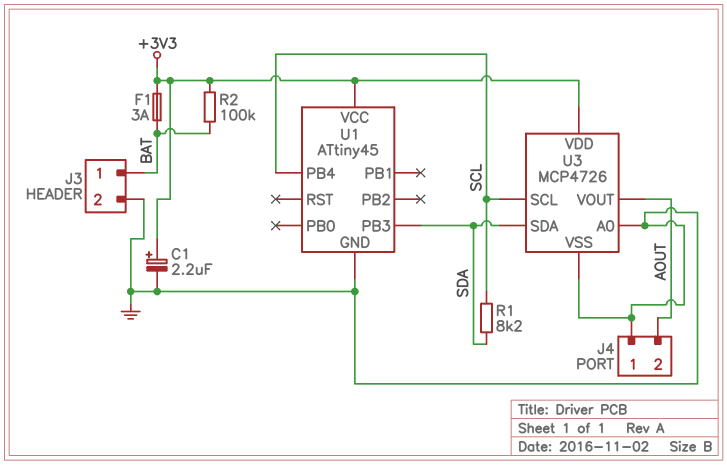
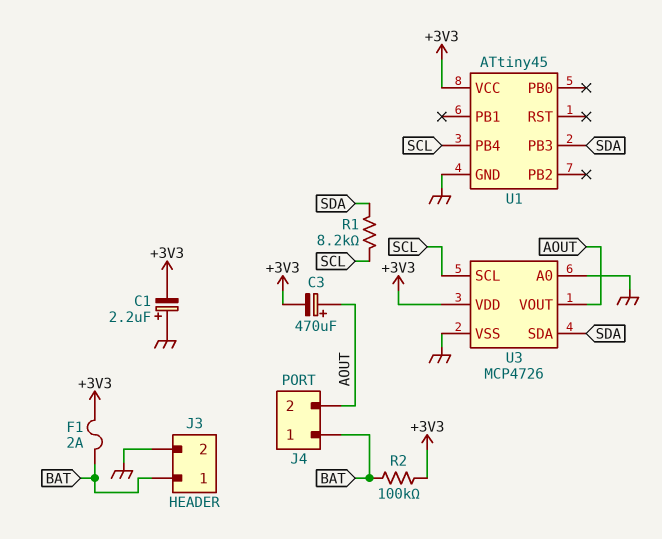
C1: 2.2uF (plus +3V3, minus GND) -> 2.2uF (plus GND, minus +3V3)
C3: none -> 470uF (plus AOUT, minus +3V3)
F1: 3A (+3V3, BAT) -> 2A (+3V3, BAT)
J4 pin 1: GND -> BAT

